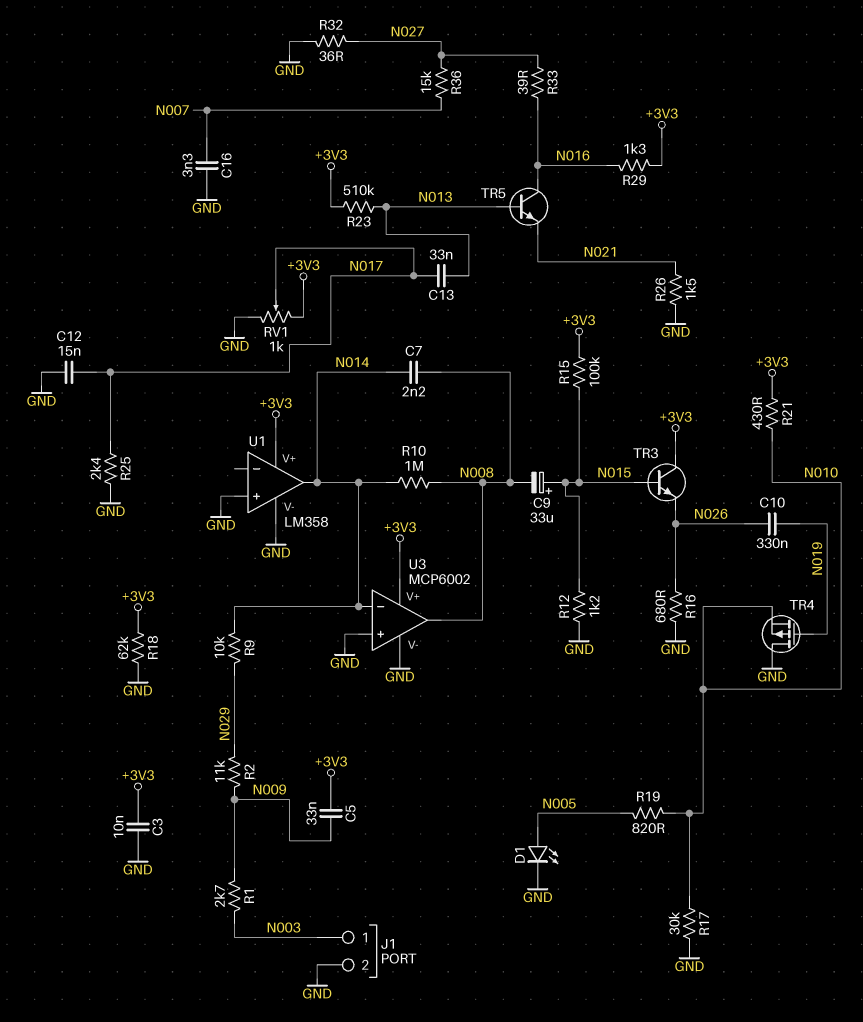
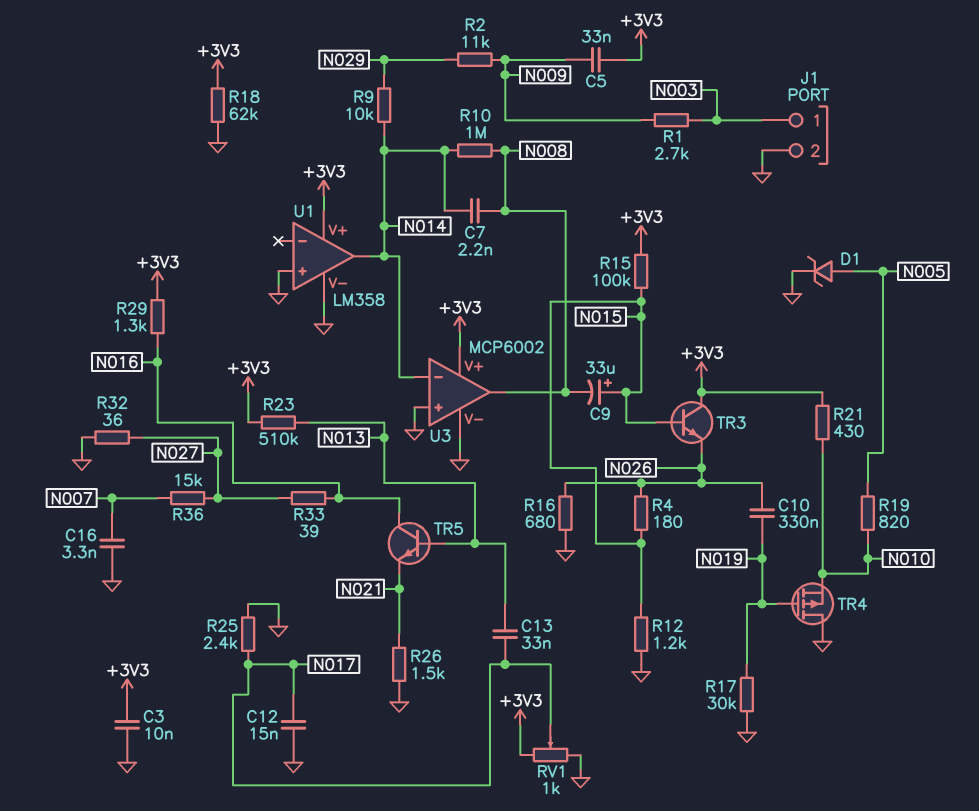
D1: LED (A N005, K GND) -> zener (A N005, K GND)
R4: none -> 180 (N015, N026)
R17: 30k (GND, N010) -> 30k (GND, N019)

